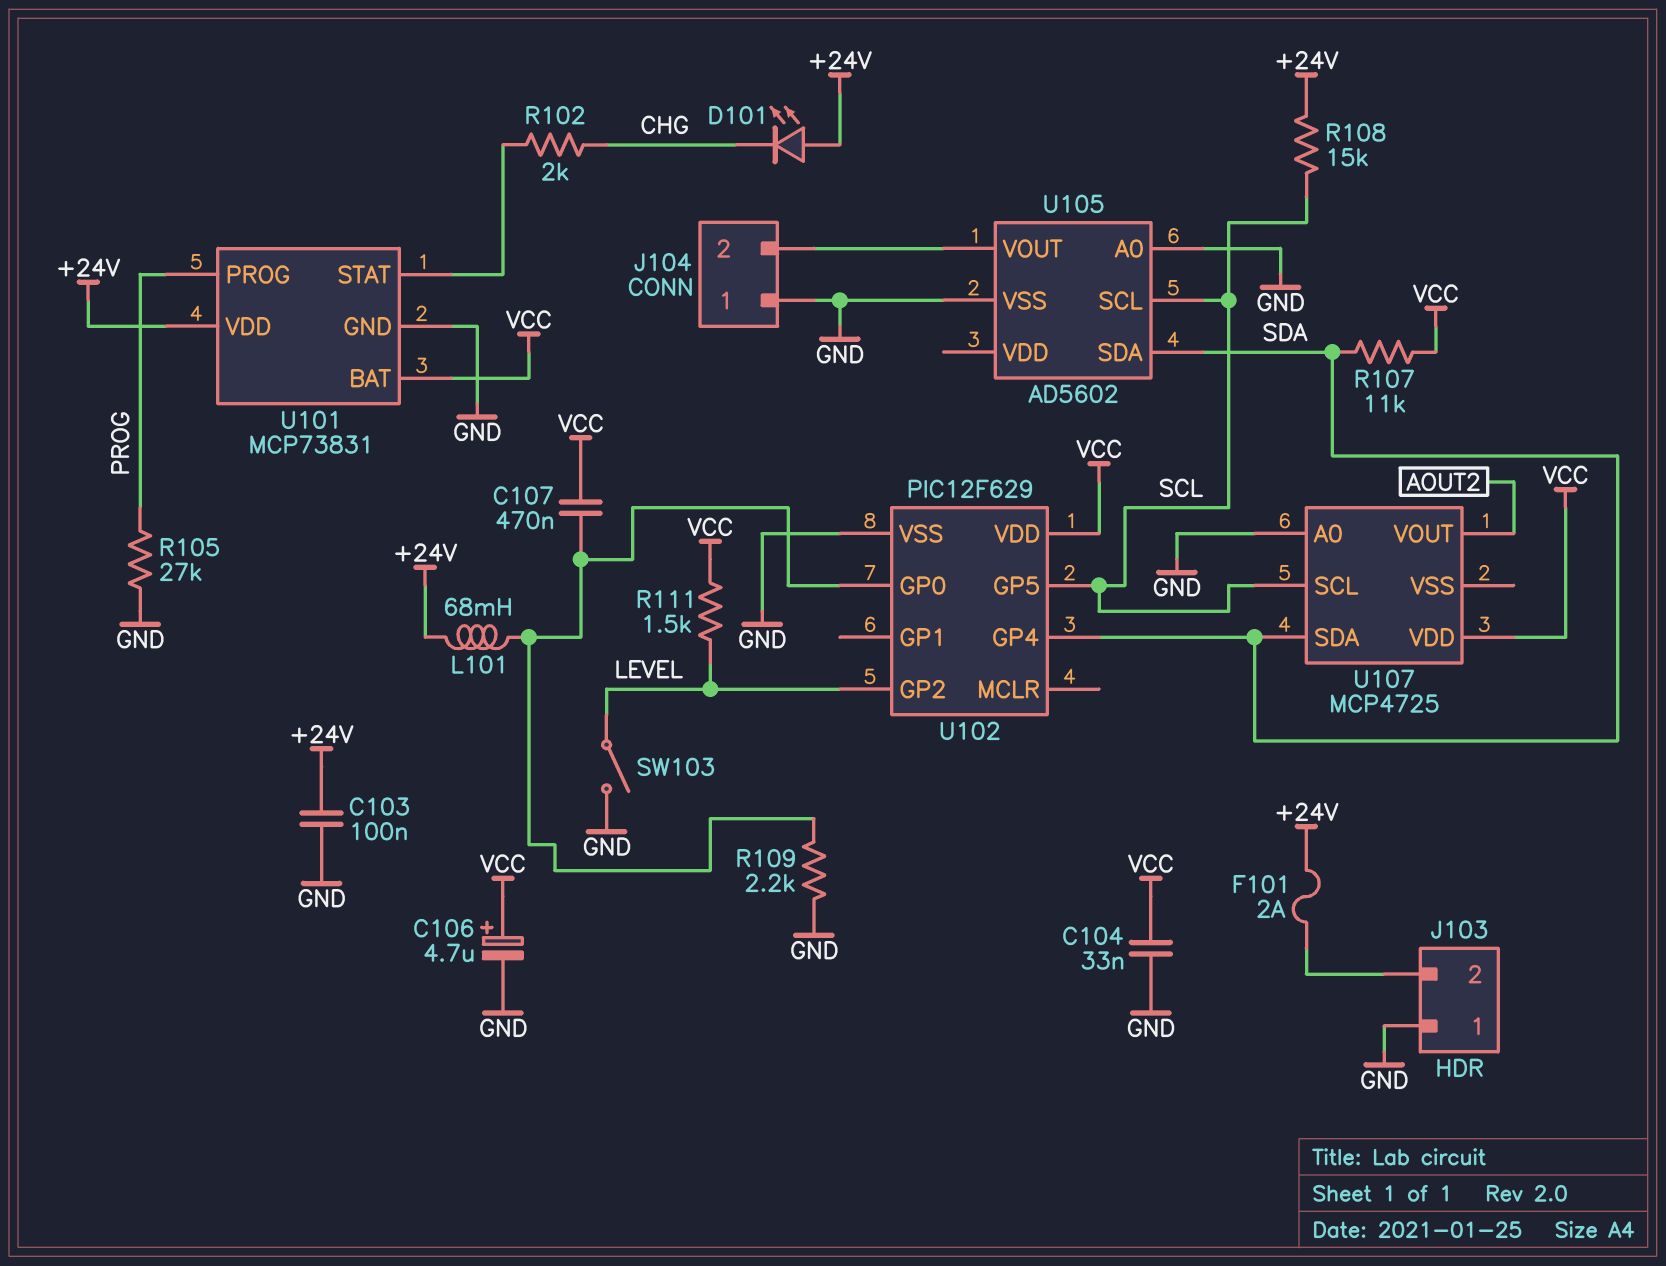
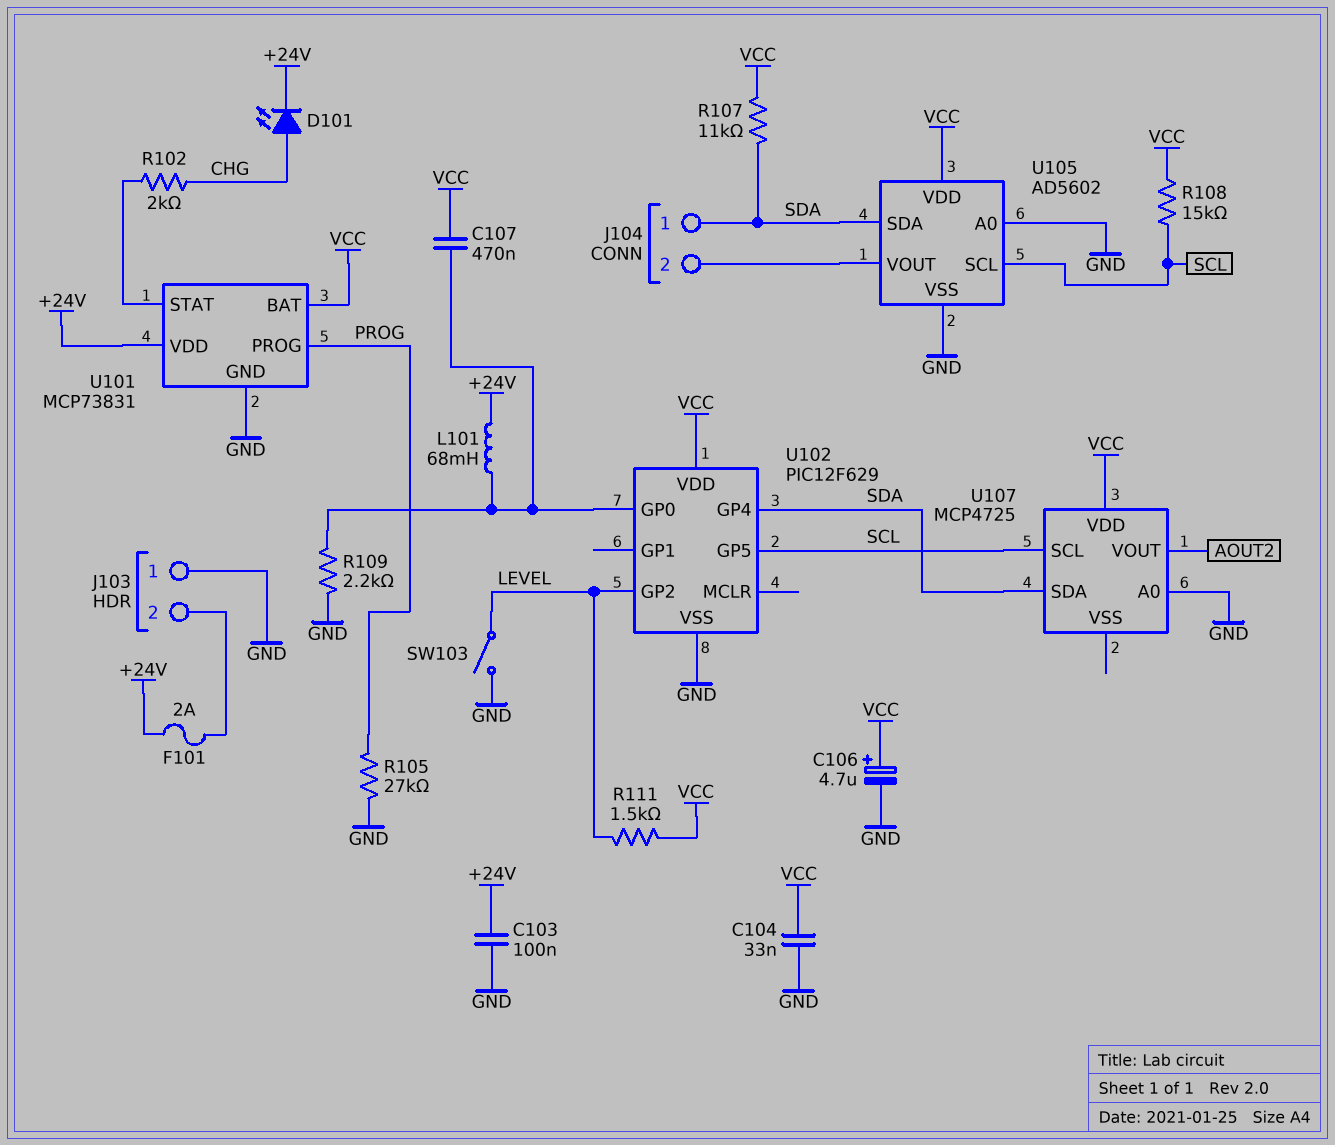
D101: LED (A +24V, K CHG) -> LED (A CHG, K +24V)
J104 pin 1: GND -> SDA
R108: 15k (+24V, SCL) -> 15k (SCL, VCC)
U105 pin VDD: none -> VCC

